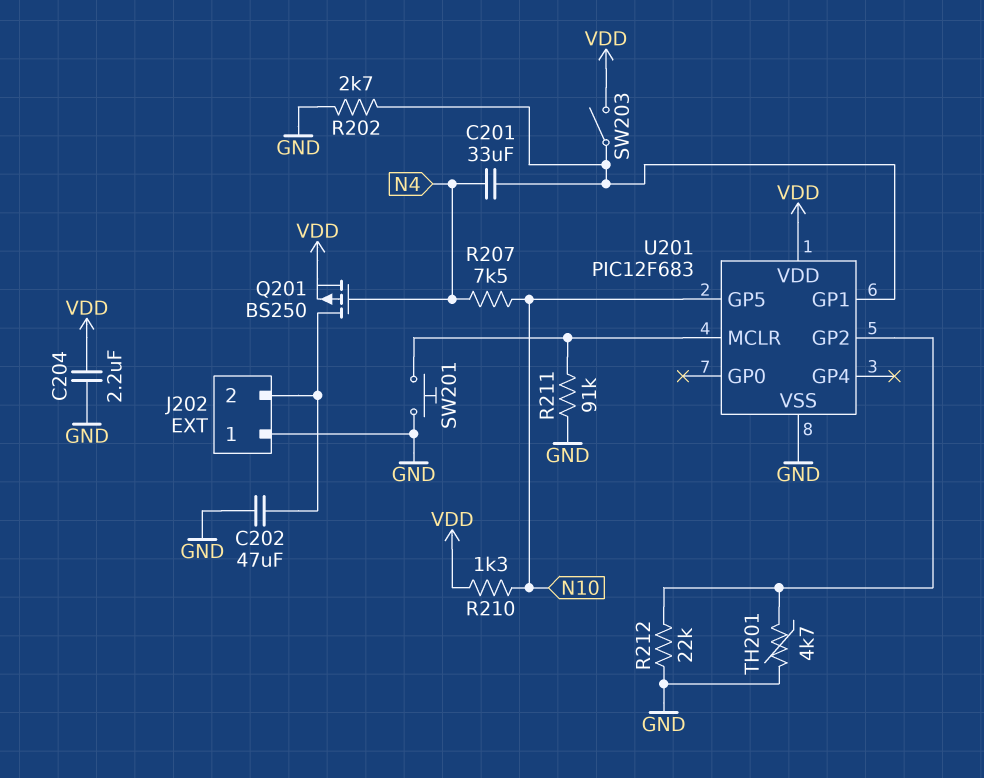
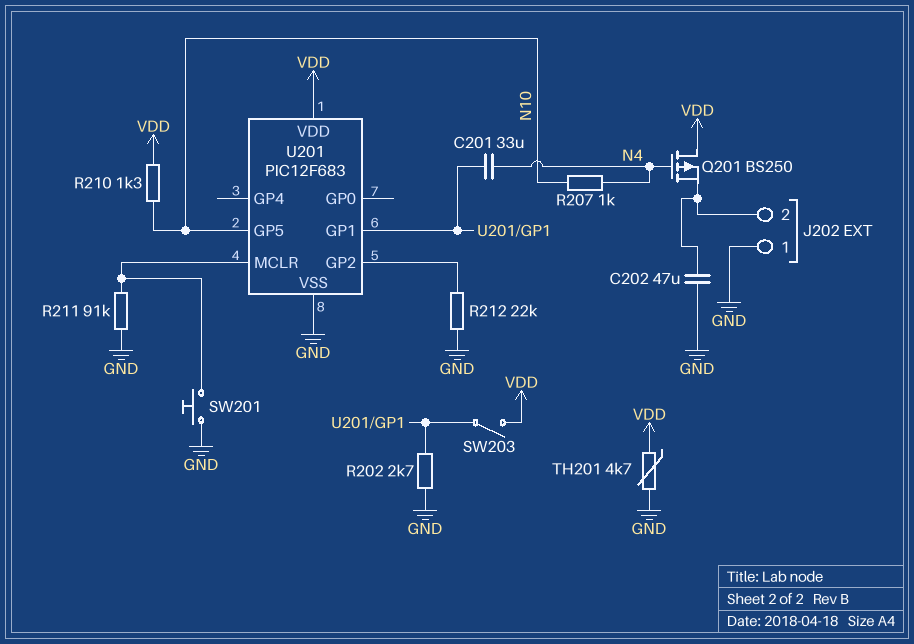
C204: 2.2uF (GND, VDD) -> none
Q201: PMOS BS250 (G N4, D J202/2, S VDD) -> PMOS BS250 (G N4, D VDD, S J202/2)
R207: 7.5k (N4, N10) -> 1k (N4, N10)
TH201: 4.7k (GND, U201/GP2) -> 4.7k (GND, VDD)

